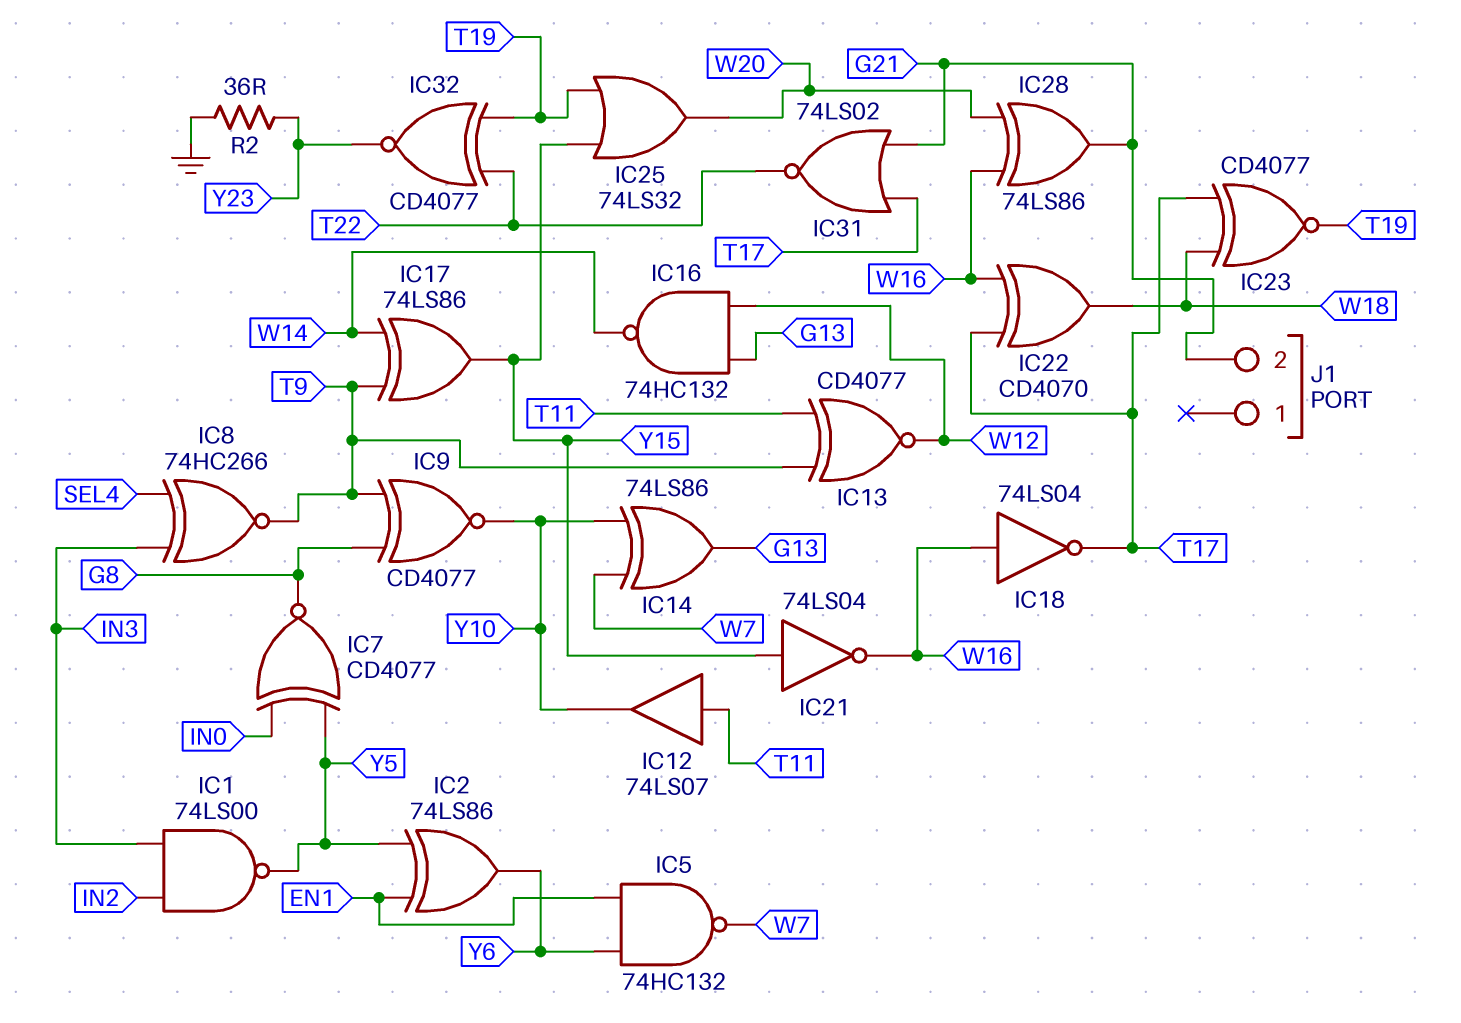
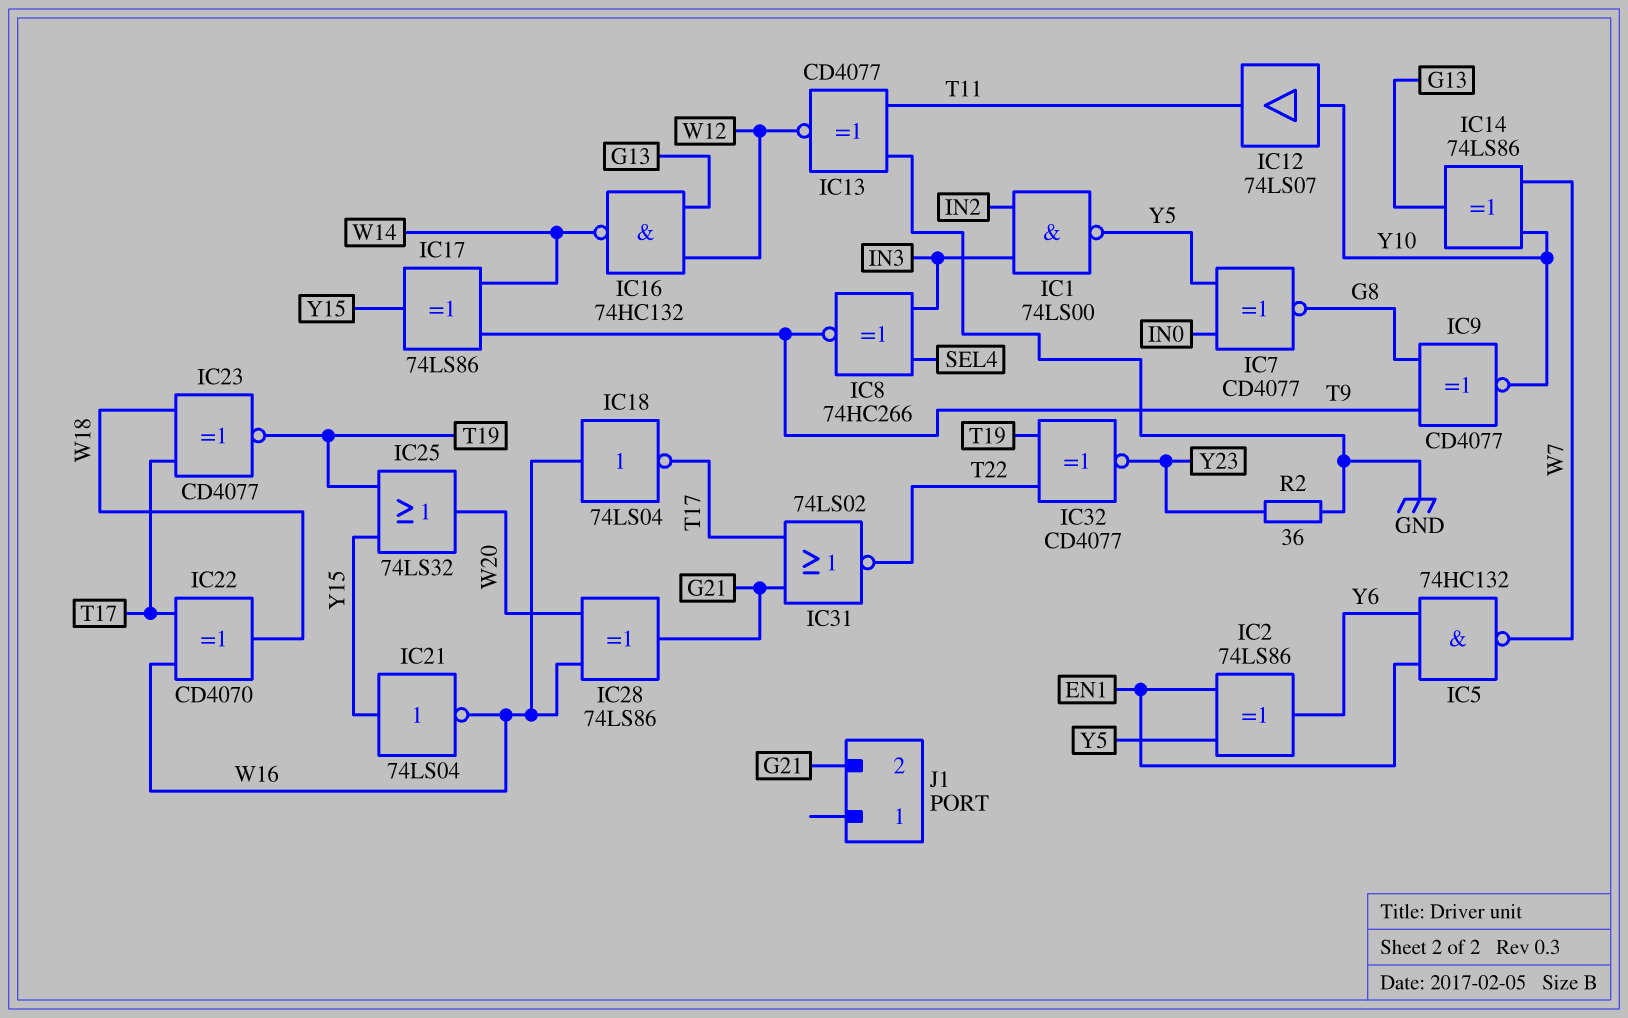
IC12: buffer 74LS07 (in T11, out Y10) -> buffer 74LS07 (in Y10, out T11)
IC13: XNOR CD4077 (in T9, in T11, out W12) -> XNOR CD4077 (in GND, in T11, out W12)

